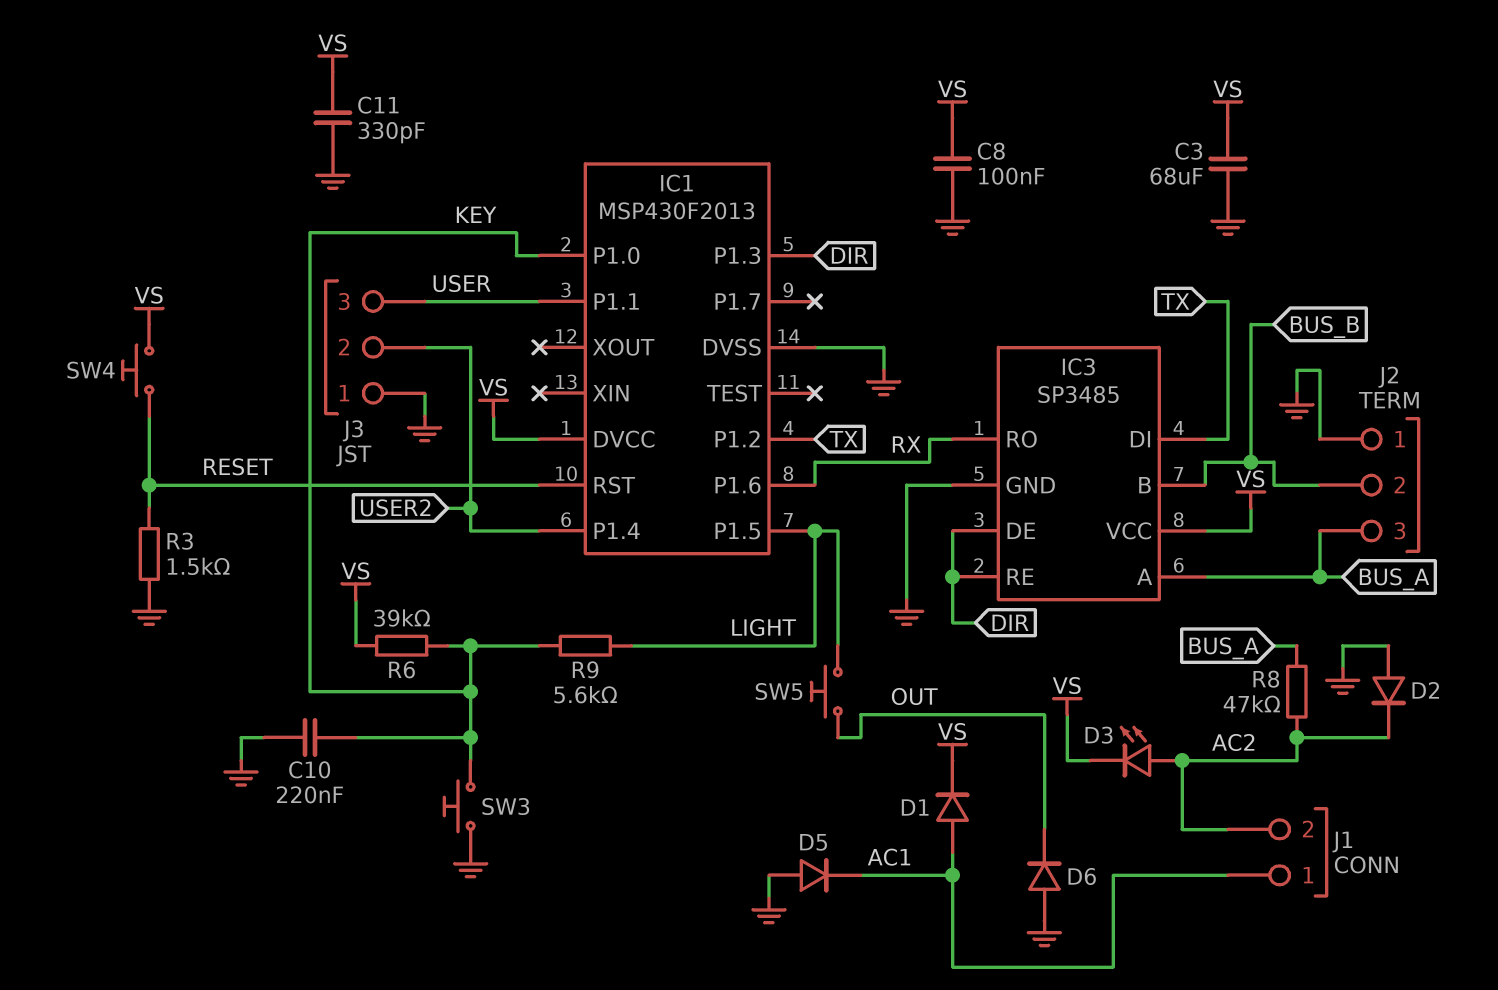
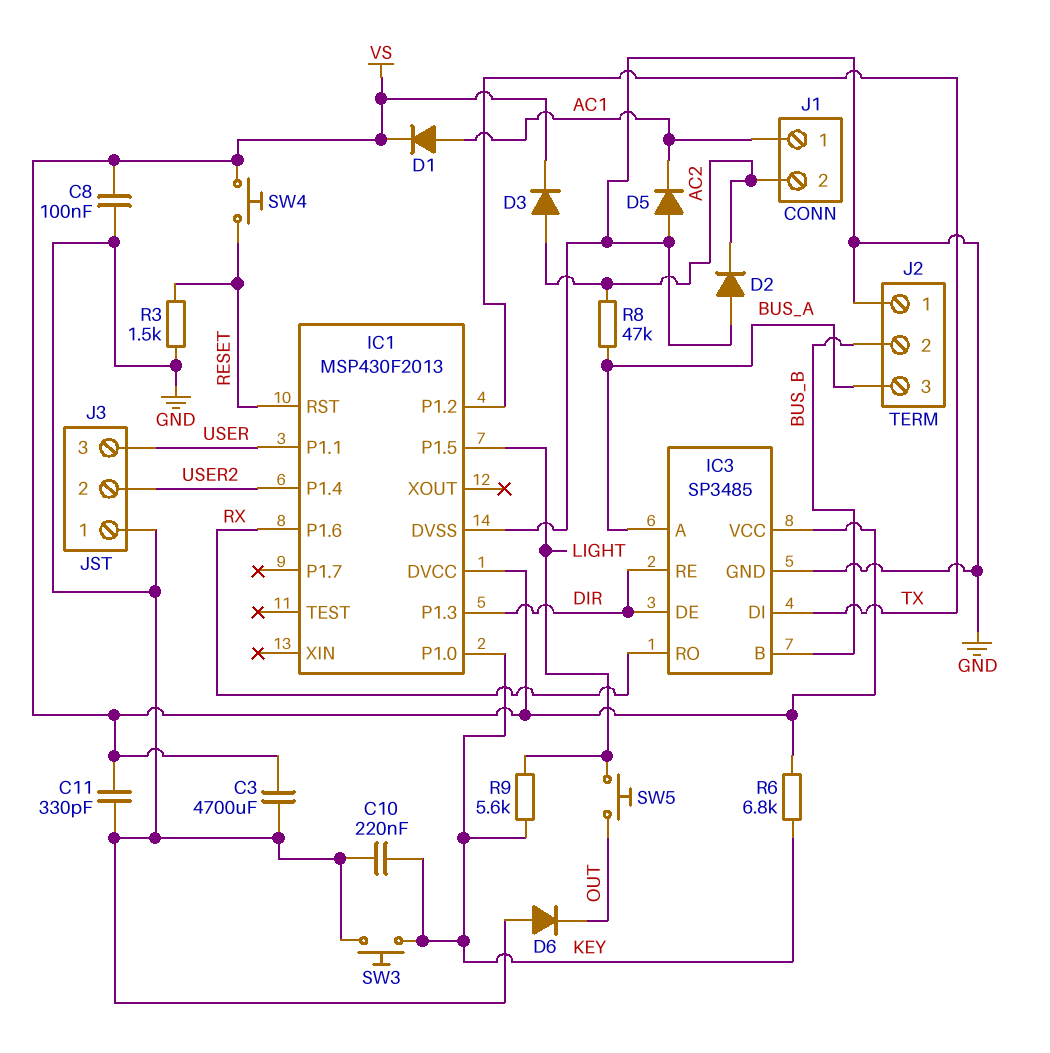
C3: 68uF (GND, VS) -> 4700uF (GND, VS)
D3: LED (A AC2, K VS) -> diode (A AC2, K VS)
R6: 39k (KEY, VS) -> 6.8k (KEY, VS)

